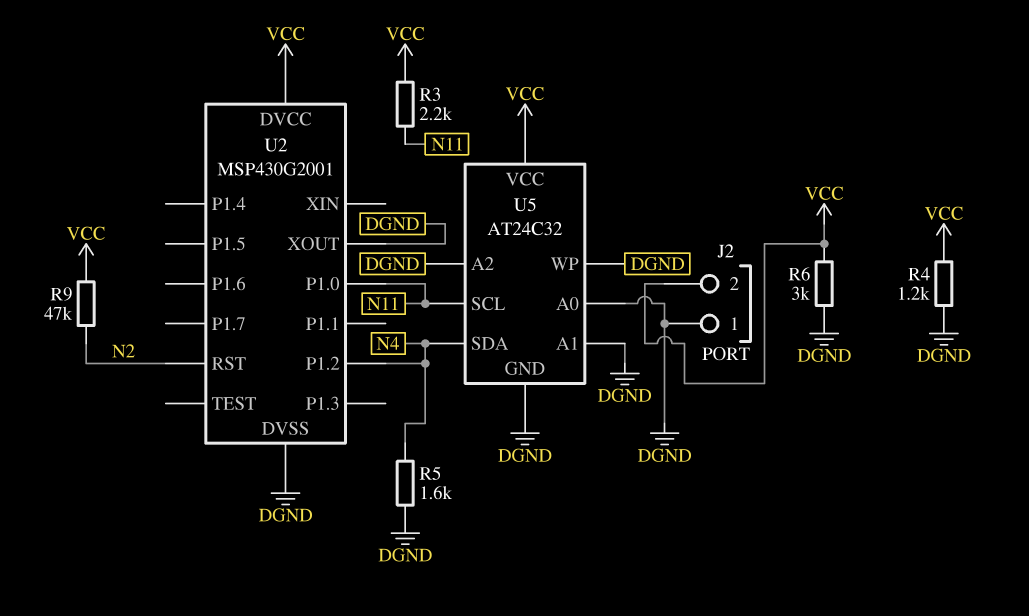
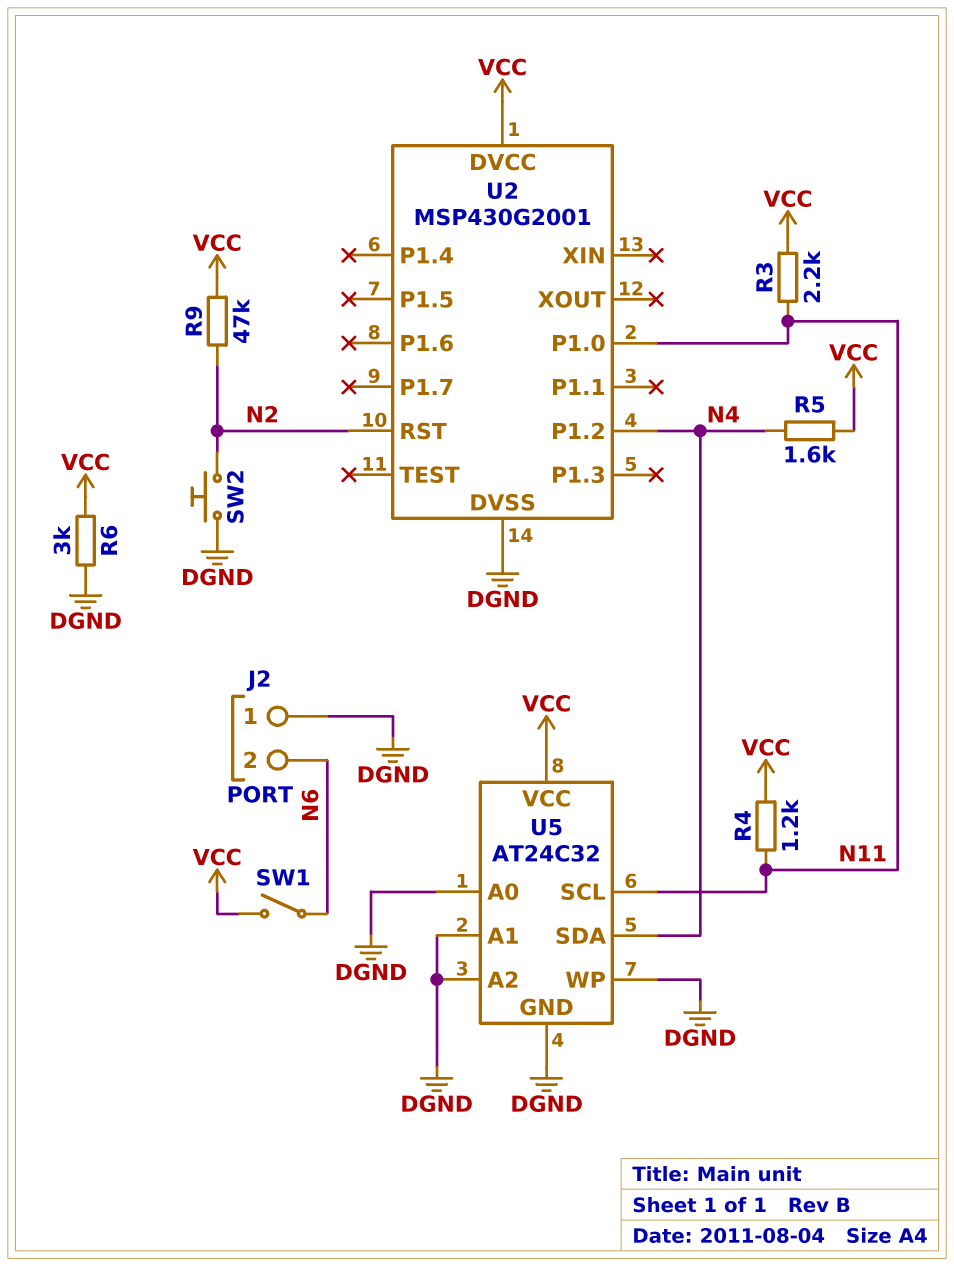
J2 pin 2: VCC -> N6
R4: 1.2k (DGND, VCC) -> 1.2k (N11, VCC)
R5: 1.6k (DGND, N4) -> 1.6k (N4, VCC)
SW1: none -> switch (N6, VCC)
SW2: none -> button (DGND, N2)
U2 pin XOUT: DGND -> none

